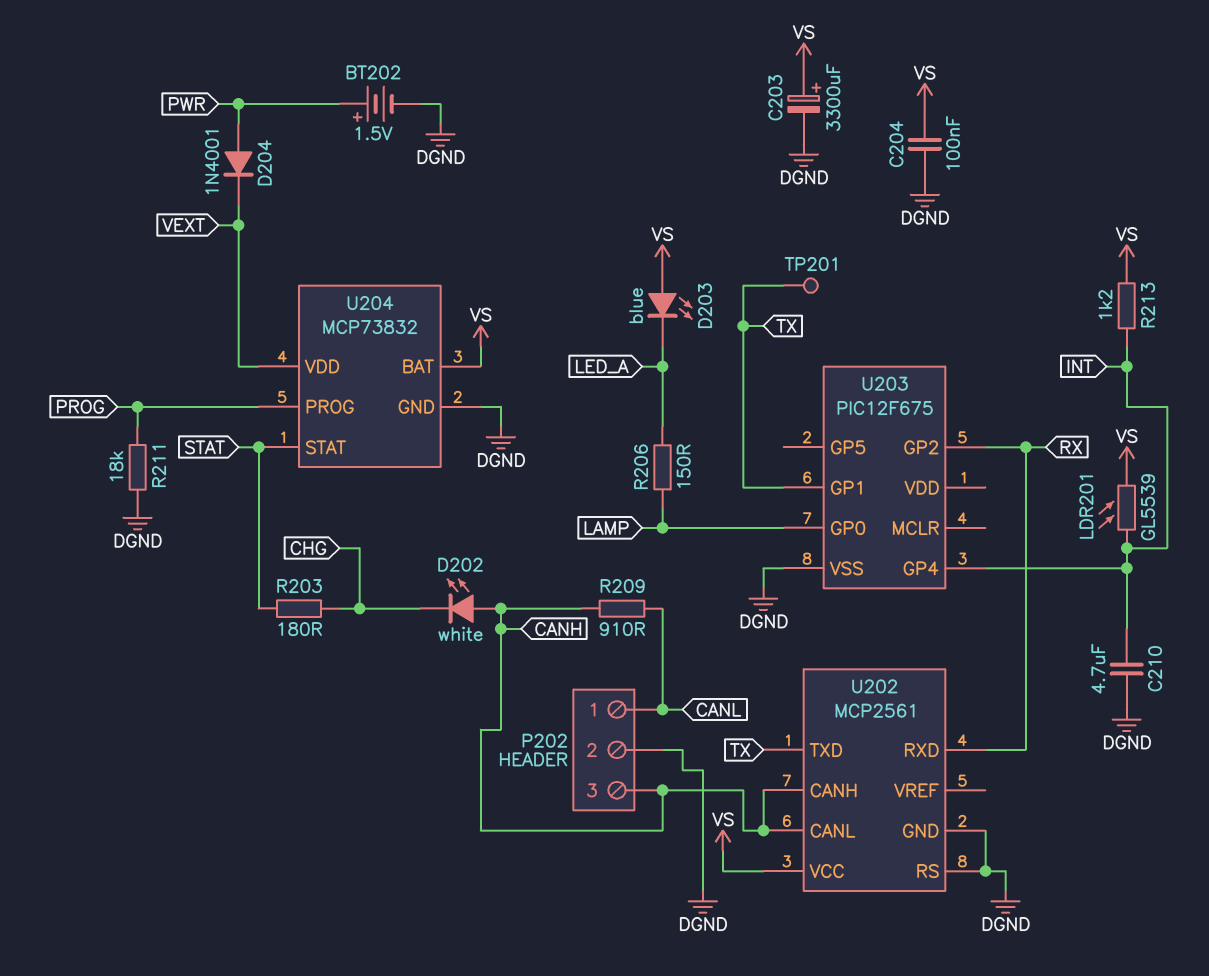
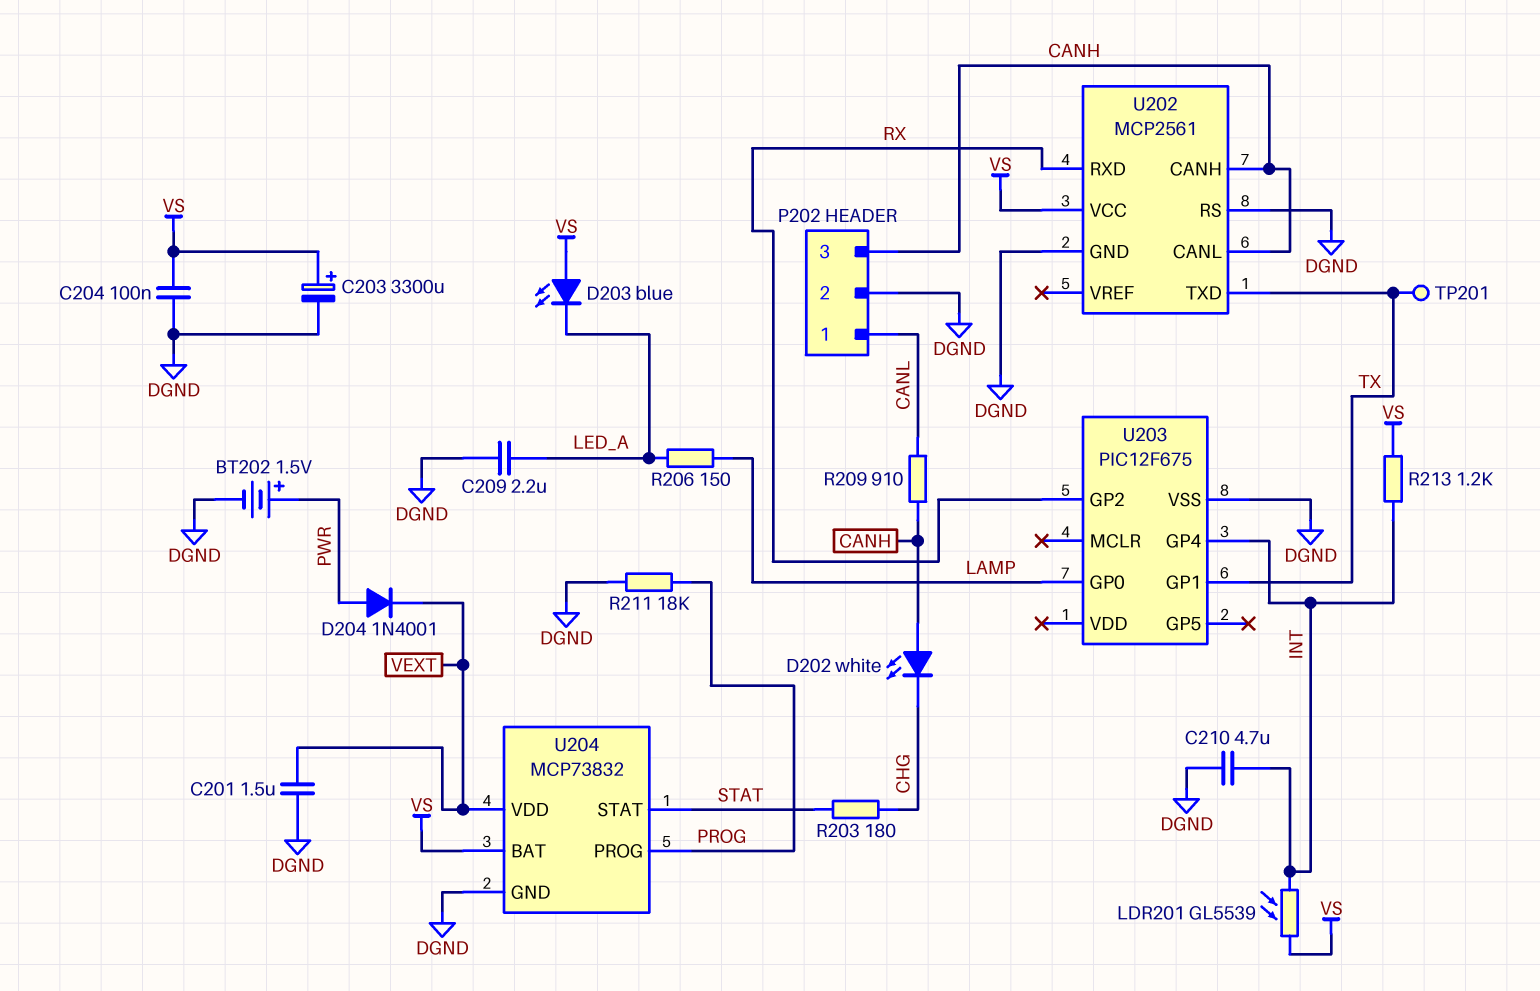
C201: none -> 1.5uF (DGND, VEXT)
C209: none -> 2.2uF (DGND, LED_A)

